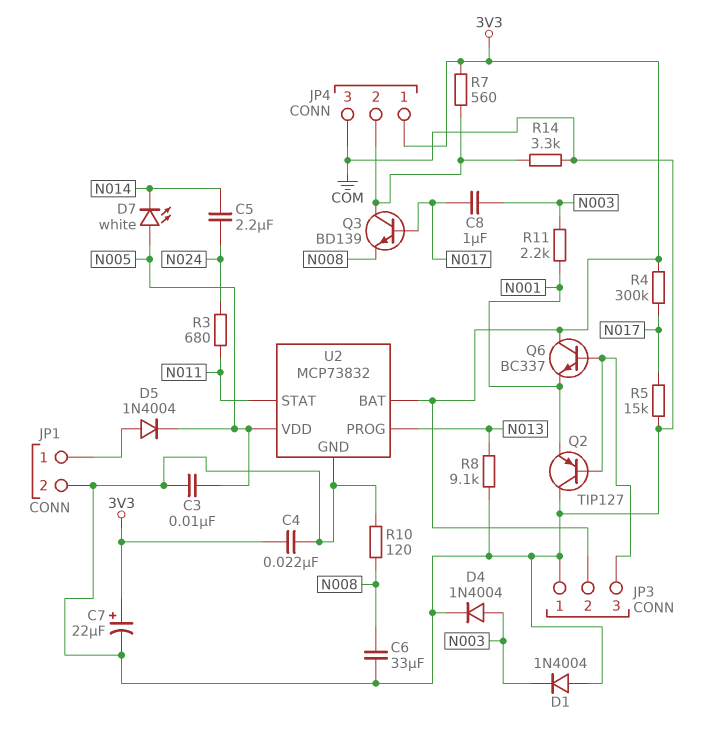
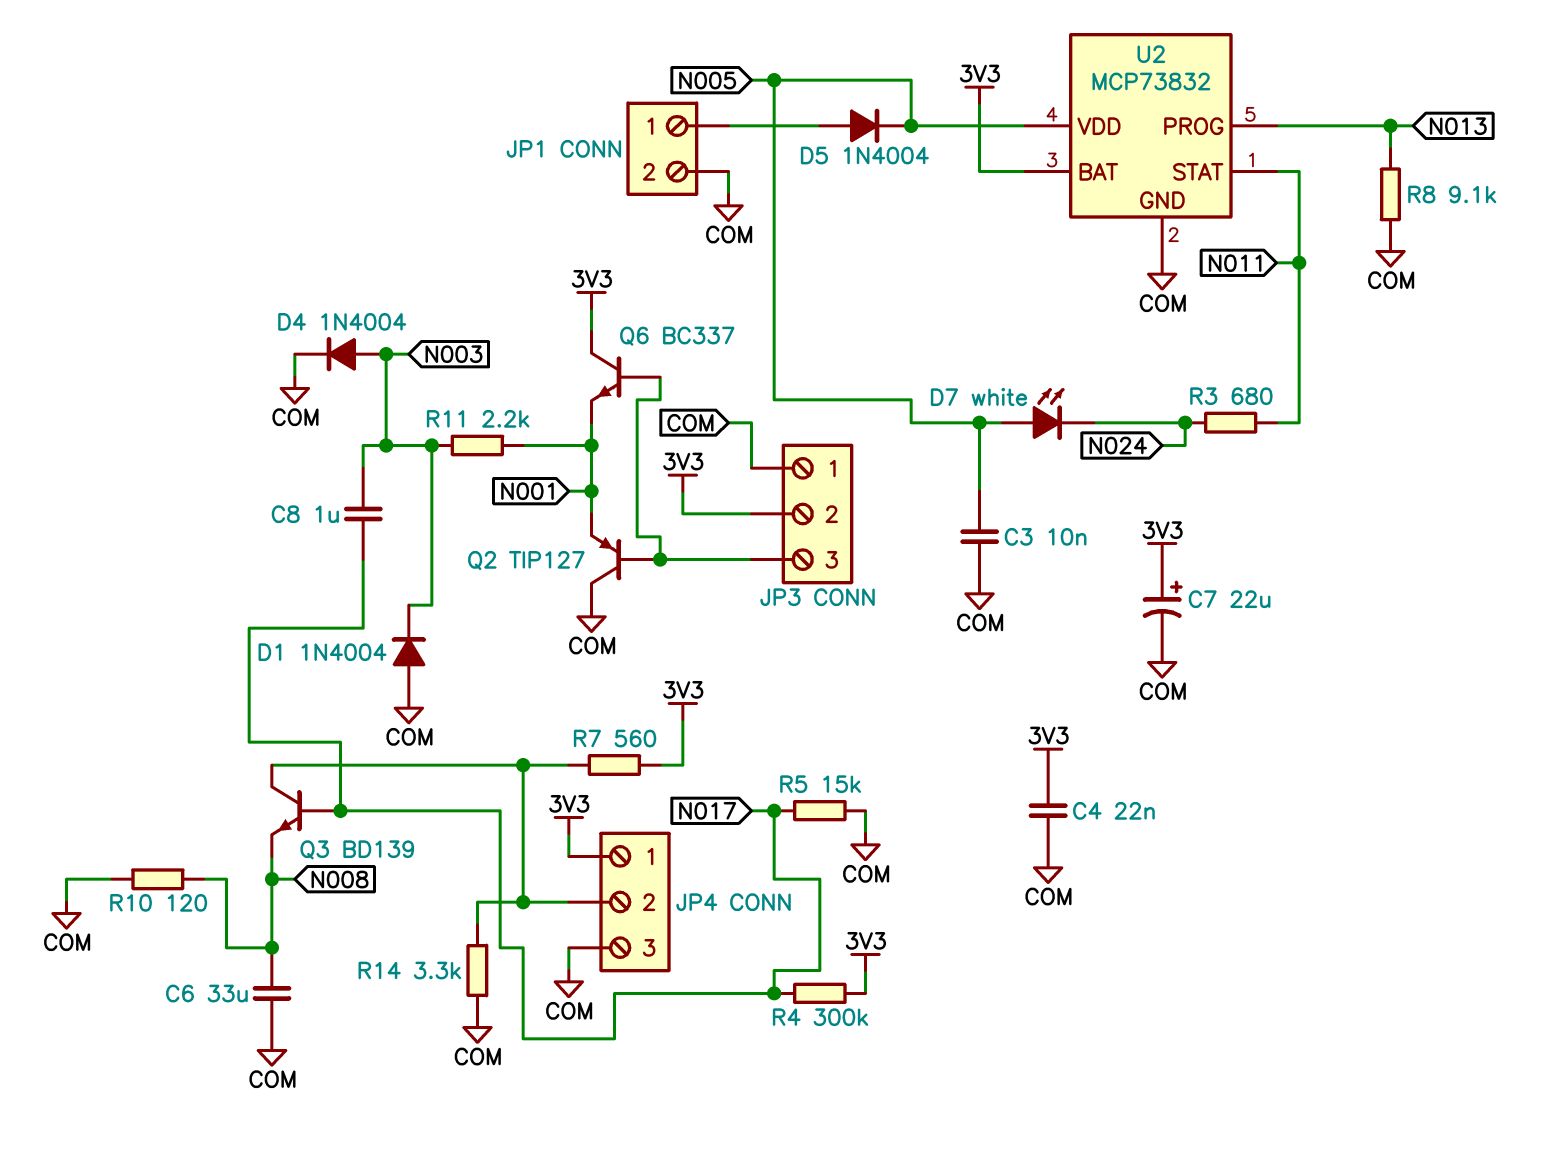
C5: 2.2uF (N014, N024) -> none
D7: LED white (A N005, K N014) -> LED white (A N005, K N024)

